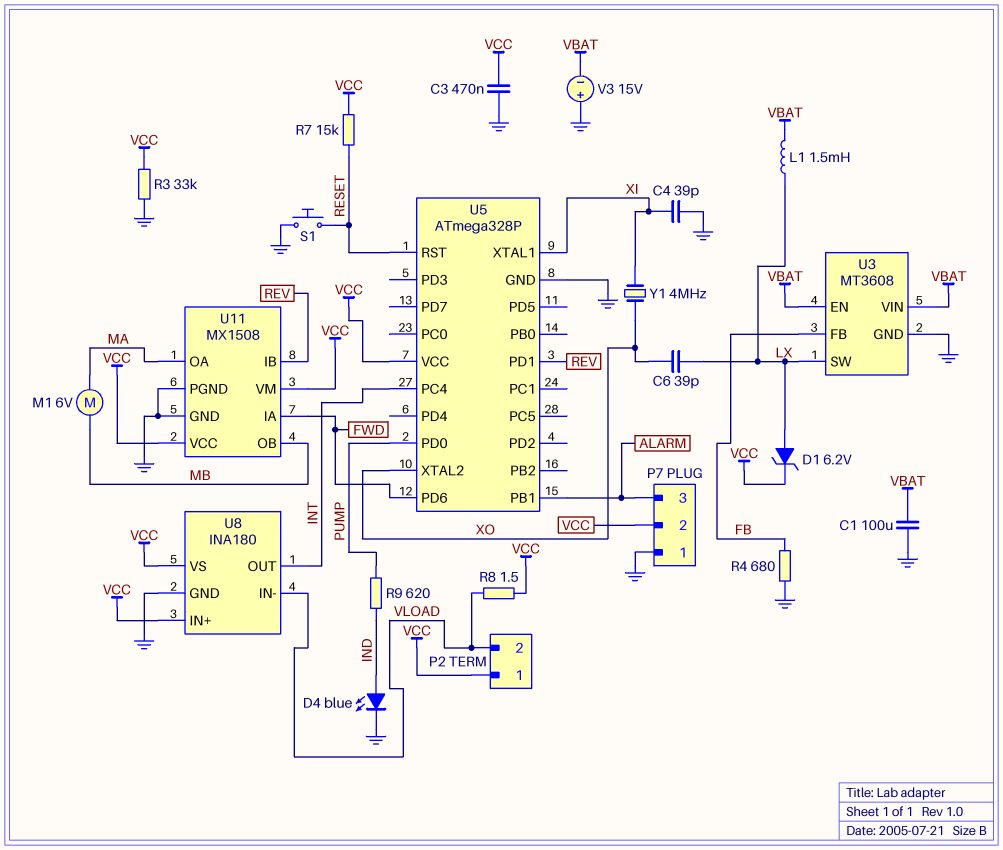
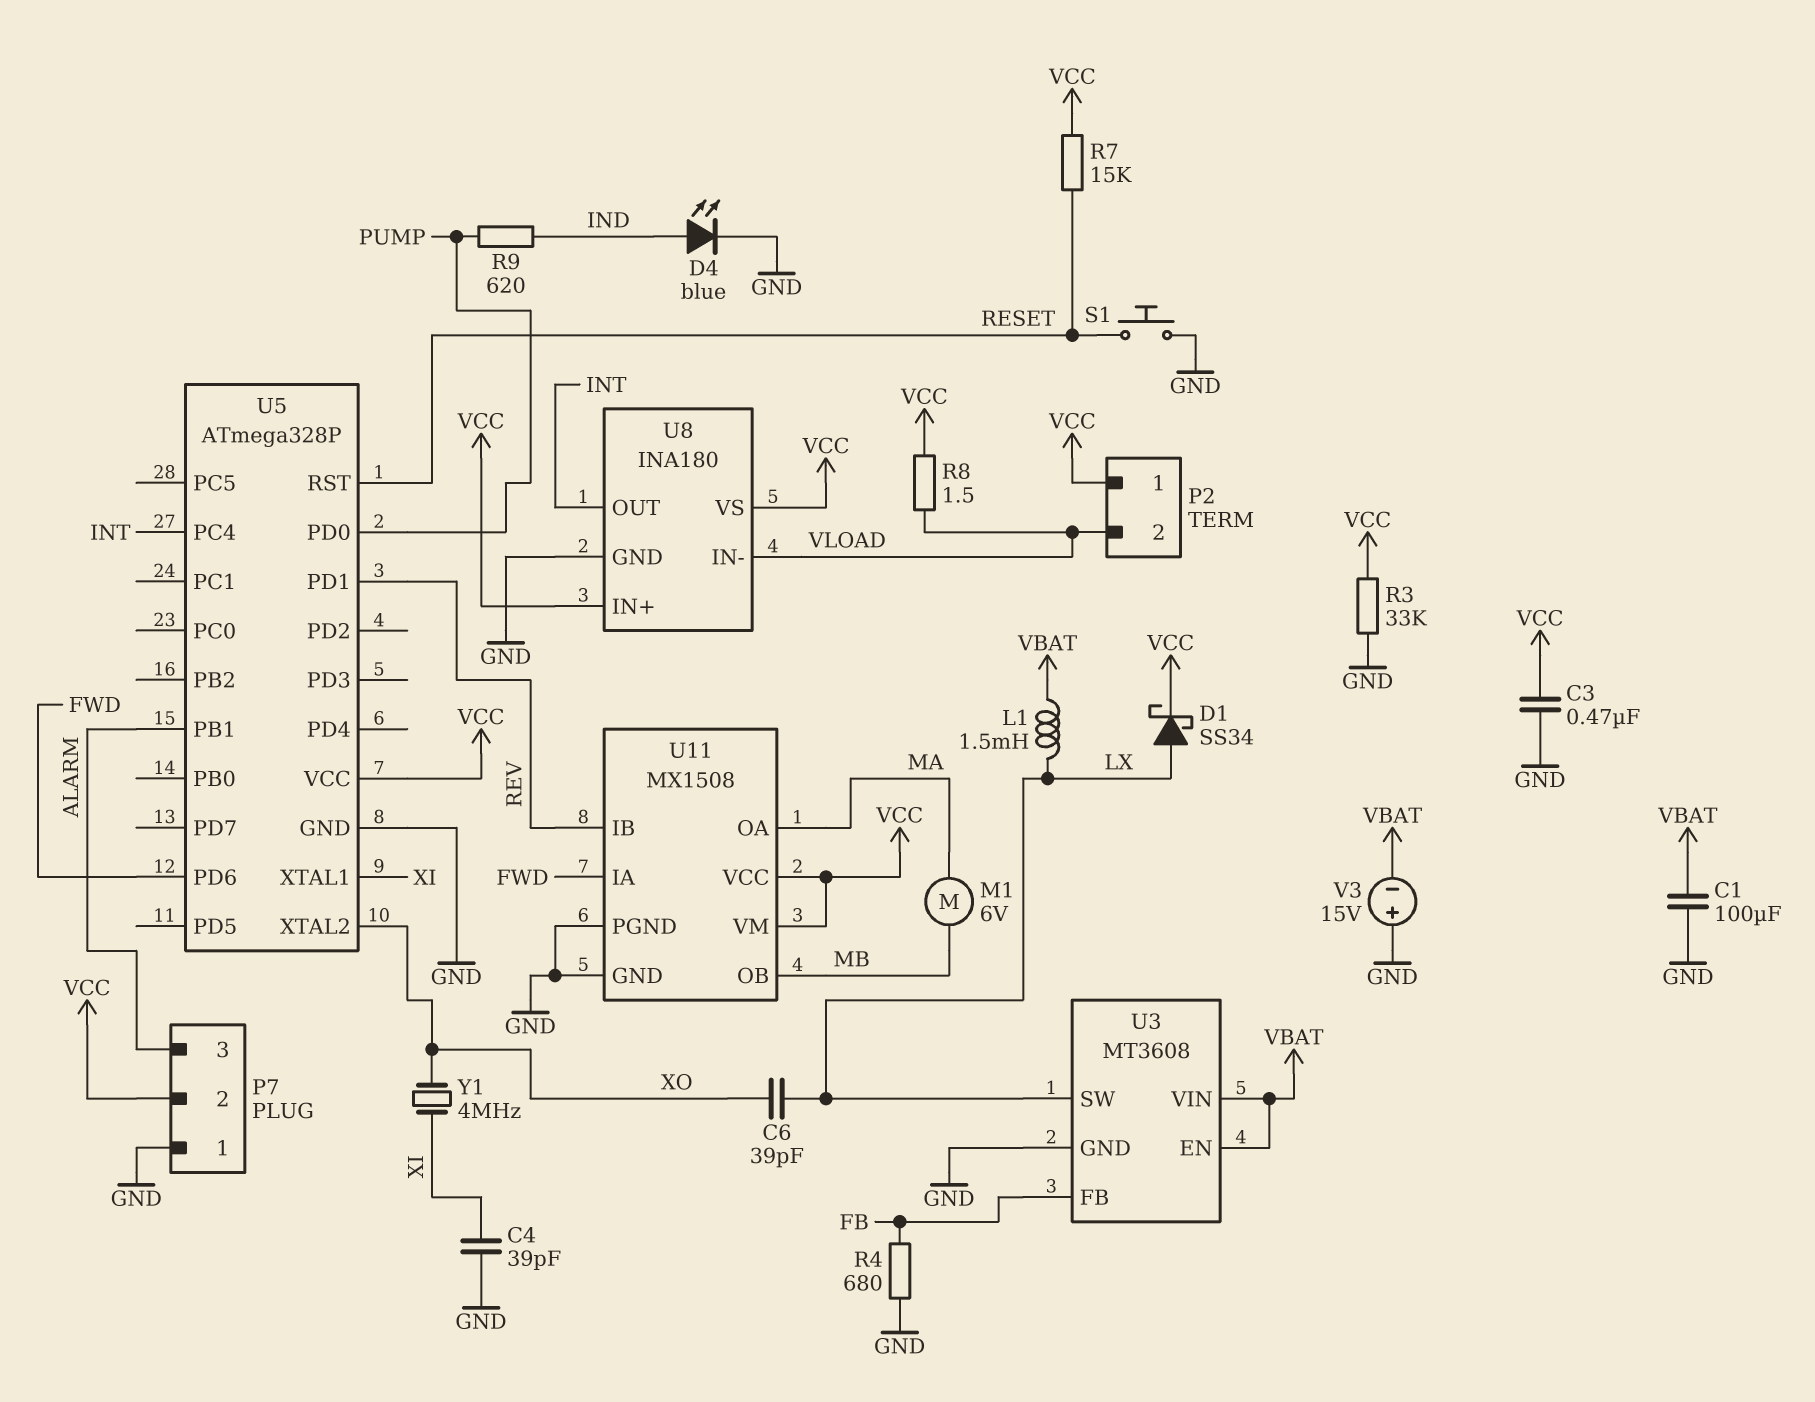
D1: zener 6.2V (A LX, K VCC) -> schottky SS34 (A LX, K VCC)

